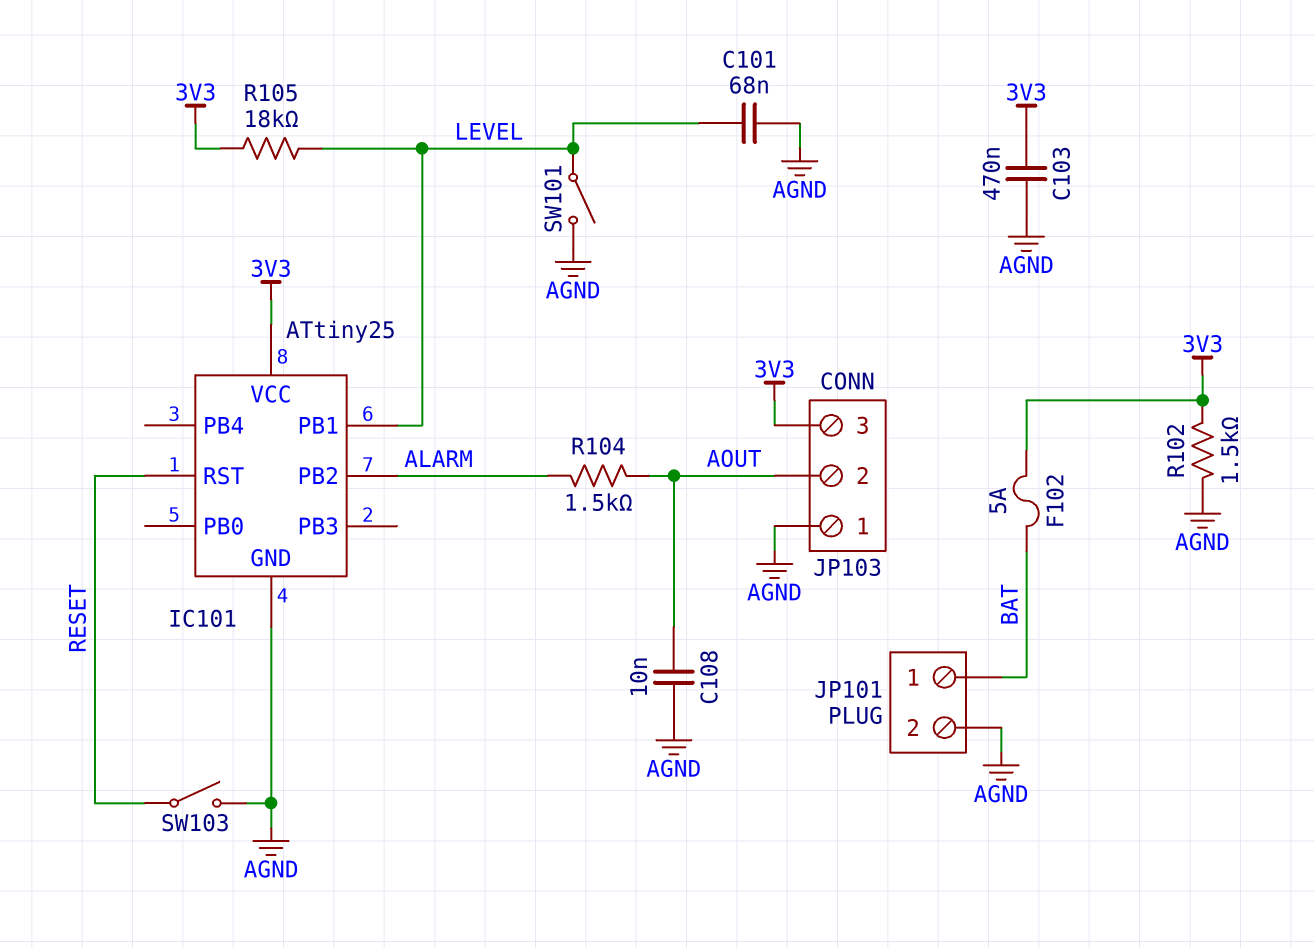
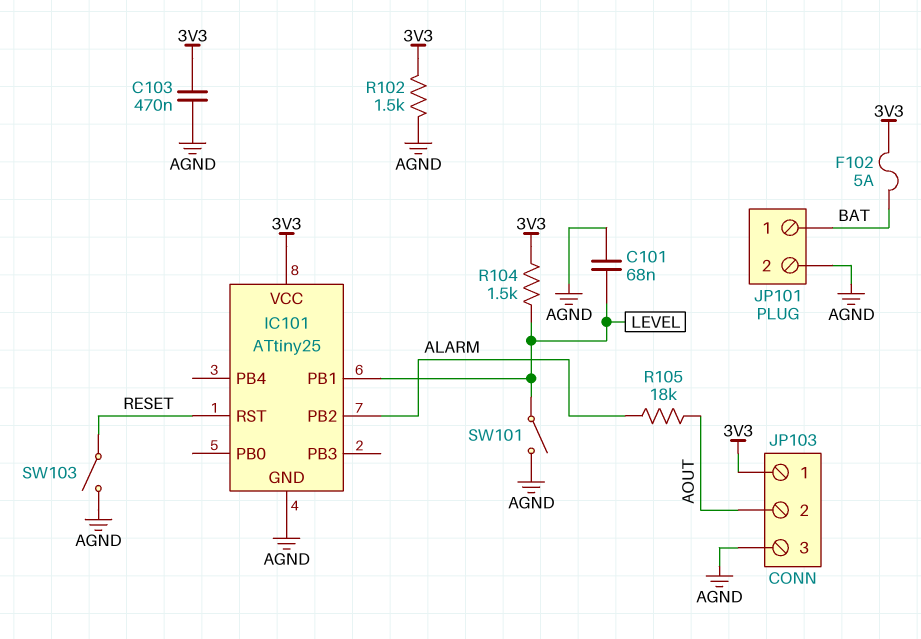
C108: 10nF (AGND, AOUT) -> none
JP103 pin 1: AGND -> 3V3
JP103 pin 3: 3V3 -> AGND
R104: 1.5k (ALARM, AOUT) -> 1.5k (3V3, LEVEL)
R105: 18k (3V3, LEVEL) -> 18k (ALARM, AOUT)

